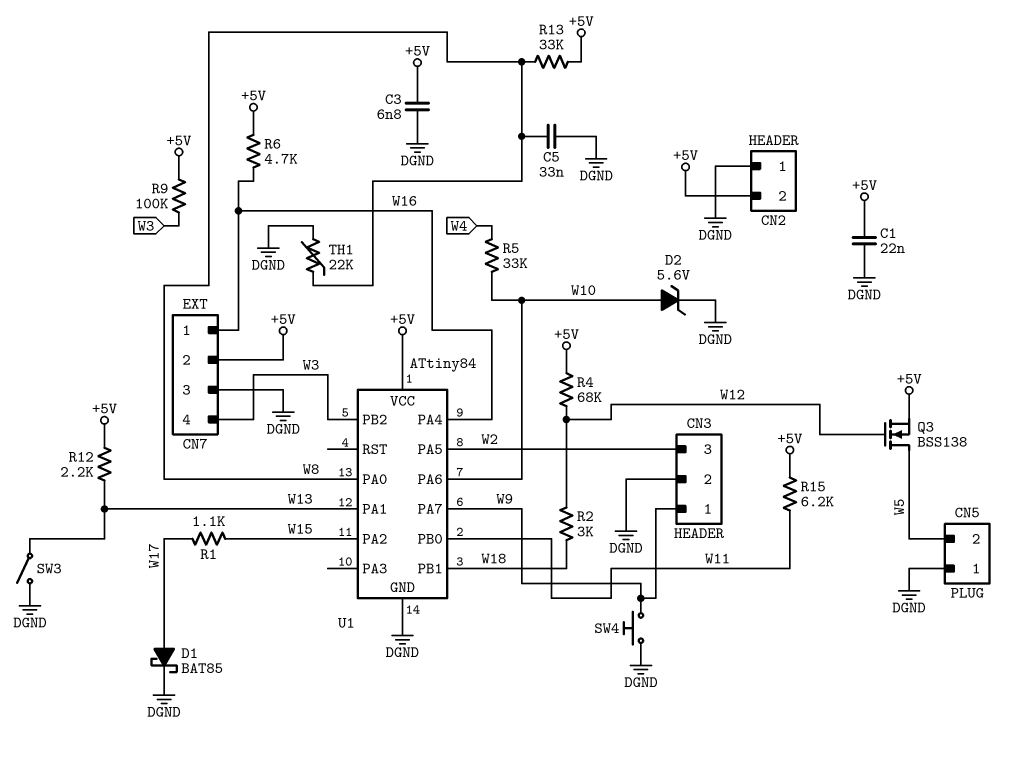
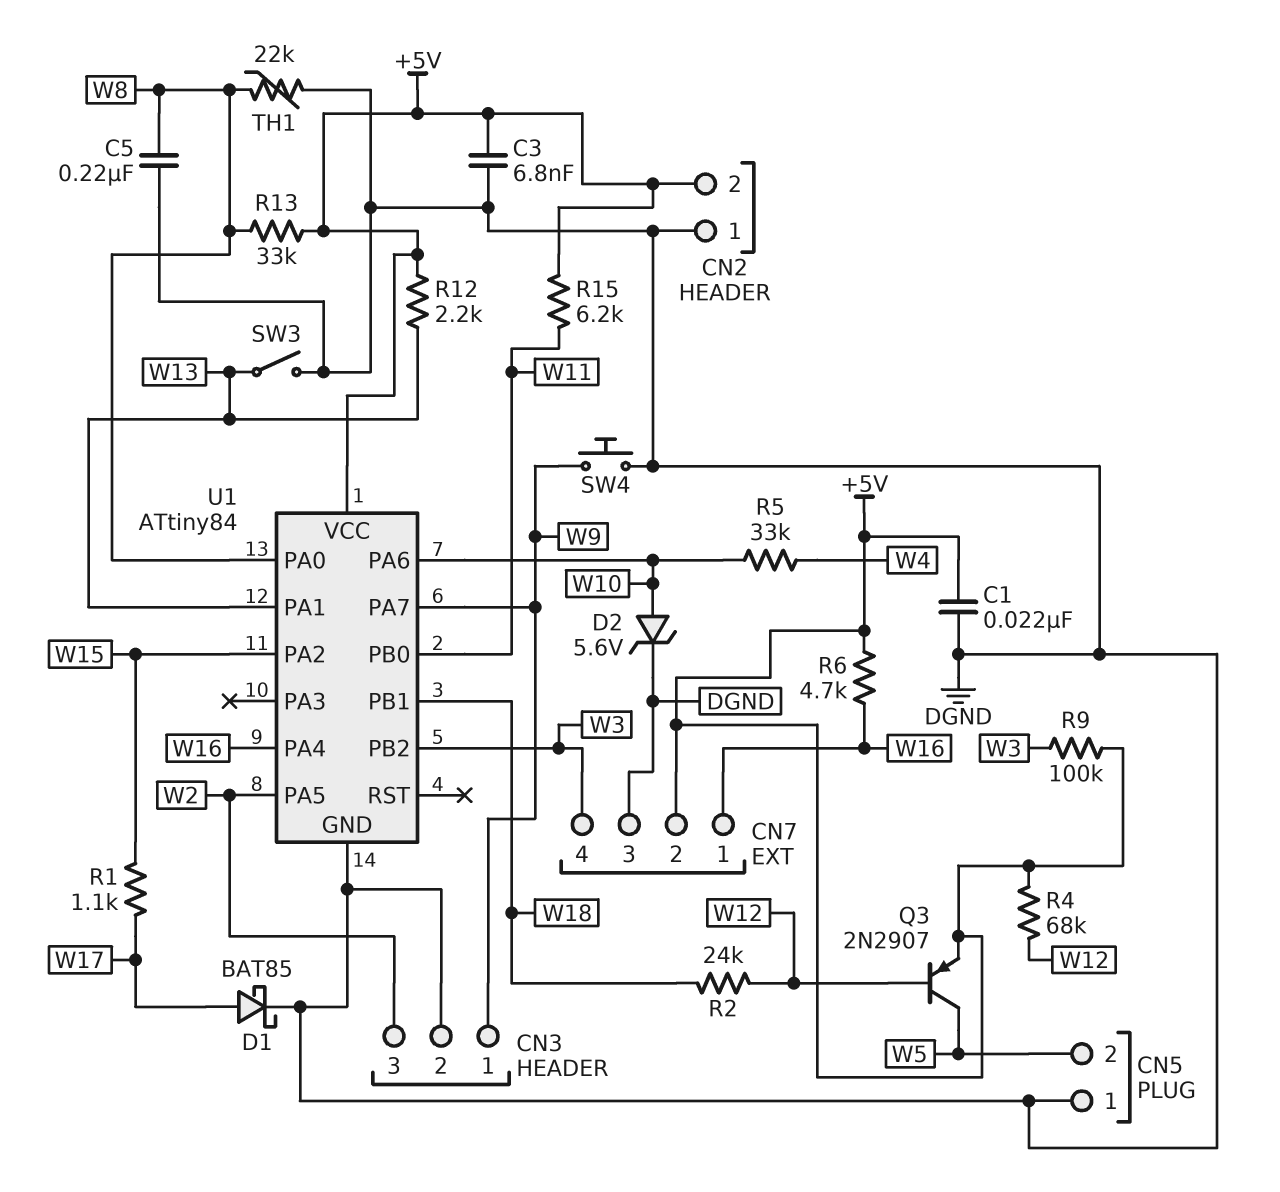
C5: 33nF (DGND, W8) -> 220nF (DGND, W8)
Q3: NMOS BSS138 (G W12, D W5, S +5V) -> PNP 2N2907 (B W12, C W5, E +5V)
R2: 3k (W12, W18) -> 24k (W12, W18)

